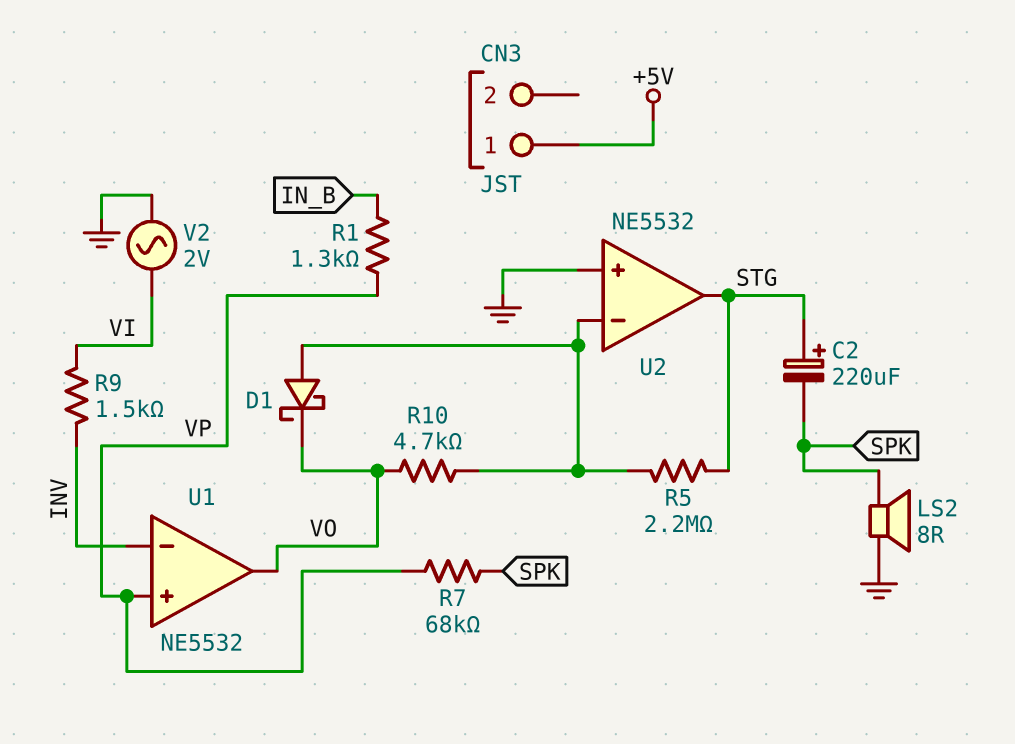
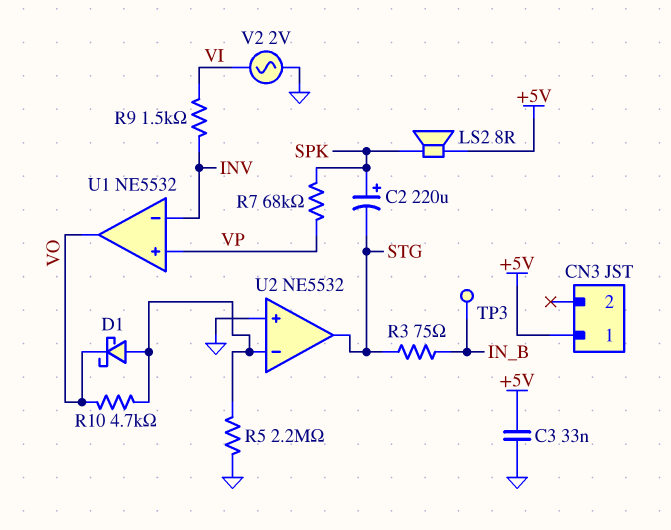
C2: 220uF (plus STG, minus SPK) -> 220uF (plus SPK, minus STG)
C3: none -> 33nF (+5V, GND)
LS2: speaker 8R (GND, SPK) -> speaker 8R (+5V, SPK)
R1: 1.3k (IN_B, VP) -> none
R3: none -> 75 (IN_B, STG)
R5: 2.2M (STG, U2/in-) -> 2.2M (GND, U2/in-)
TP3: none -> test point (IN_B)

